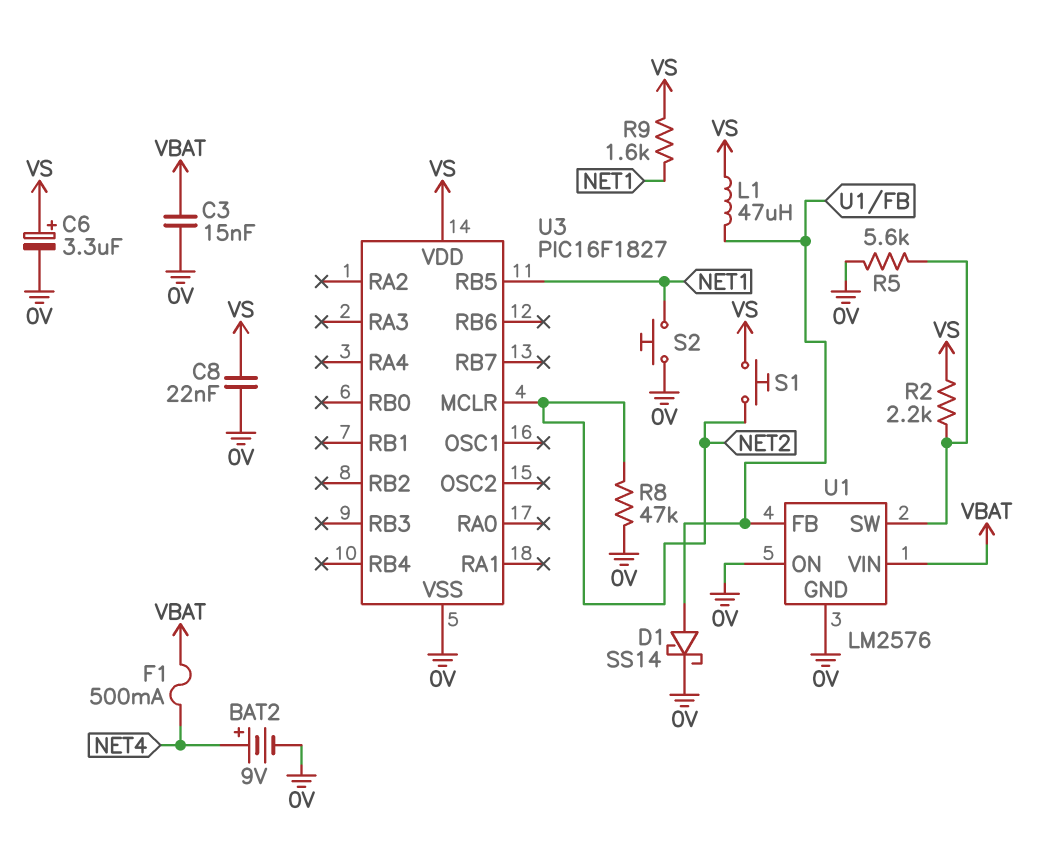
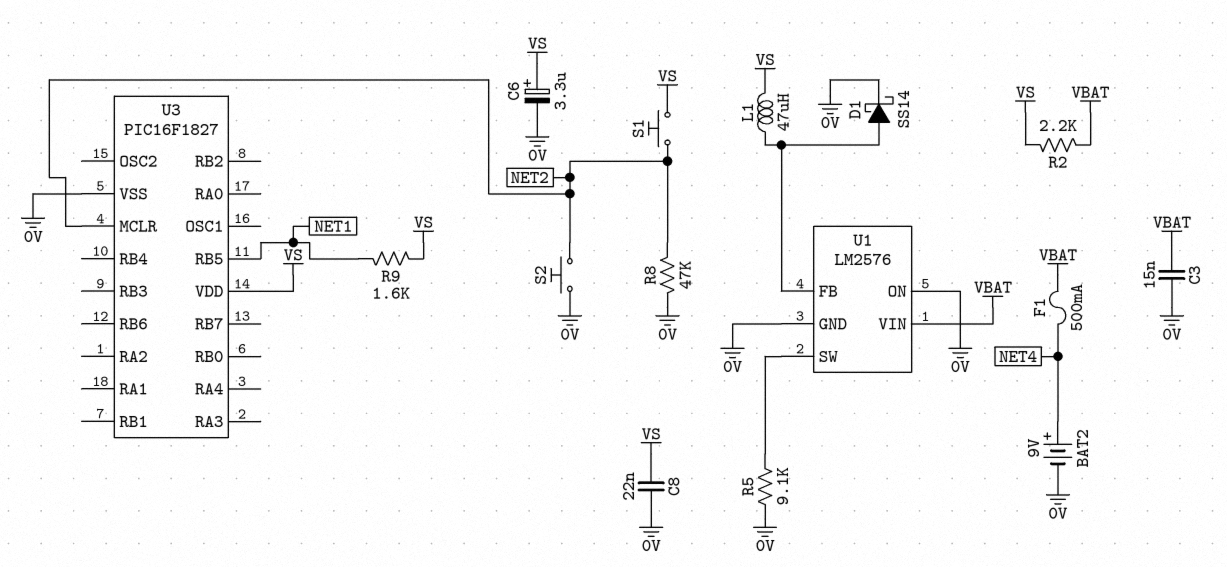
R2: 2.2k (U1/SW, VS) -> 2.2k (VBAT, VS)
R5: 5.6k (0V, U1/SW) -> 9.1k (0V, U1/SW)
S2: button (0V, NET1) -> button (0V, NET2)

